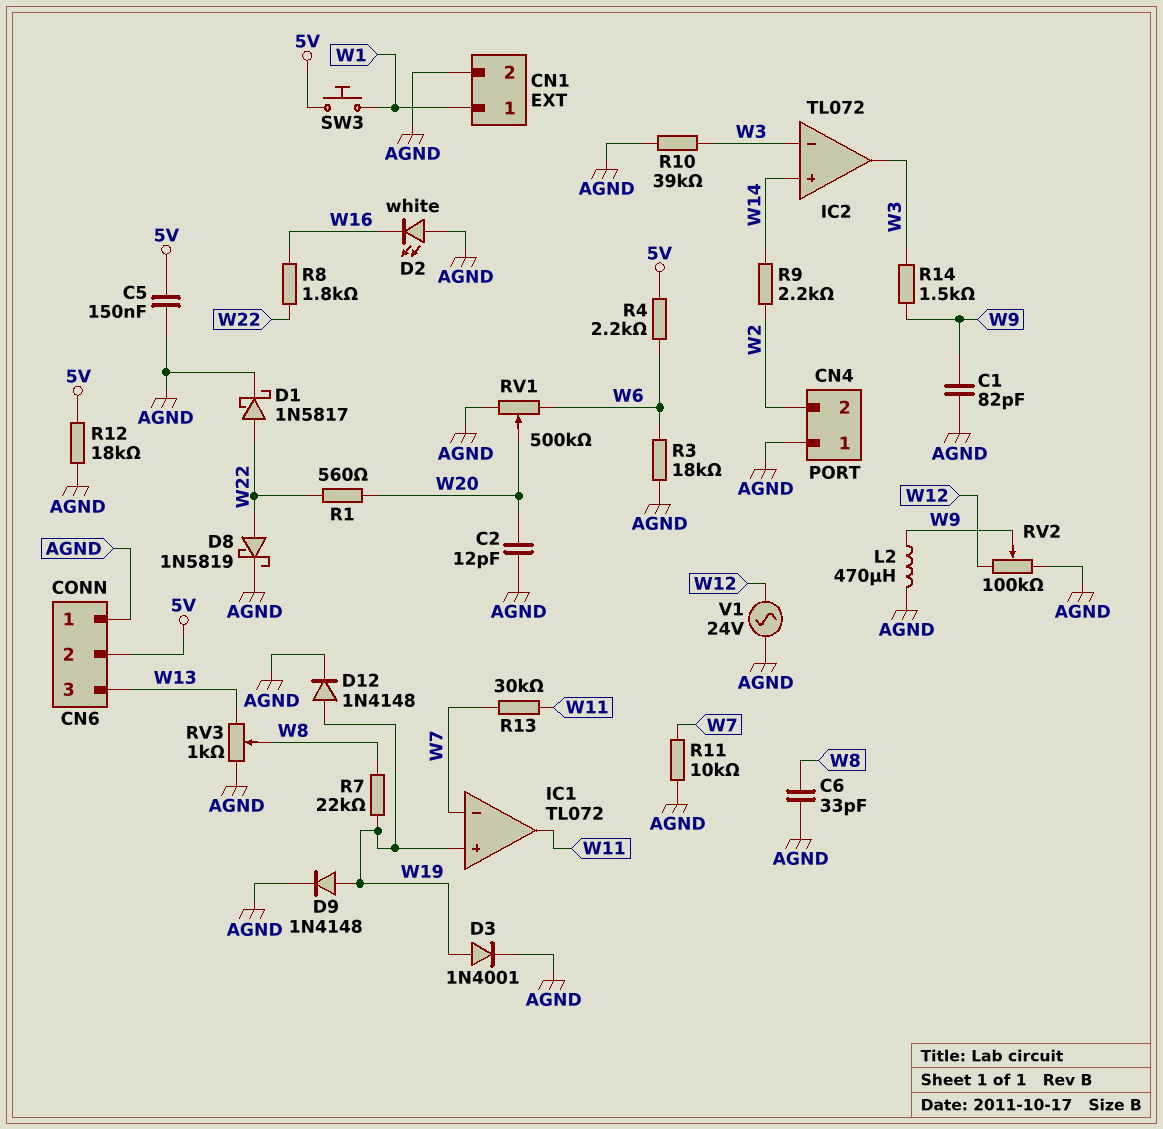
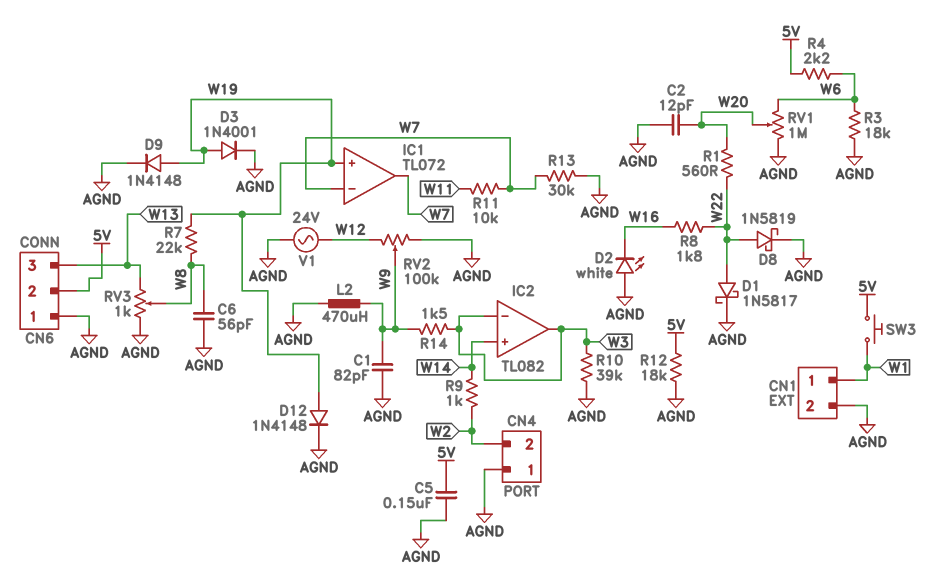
C6: 33pF (AGND, W8) -> 56pF (AGND, W8)
IC1 pin out: W11 -> W7
IC2: TL072 -> TL082
R9: 2.2k (W2, W14) -> 1k (W2, W14)
R11: 10k (AGND, W7) -> 10k (W7, W11)
R13: 30k (W7, W11) -> 30k (AGND, W7)
RV1: 500k (AGND, W6, wiper W20) -> 1M (AGND, W6, wiper W20)

